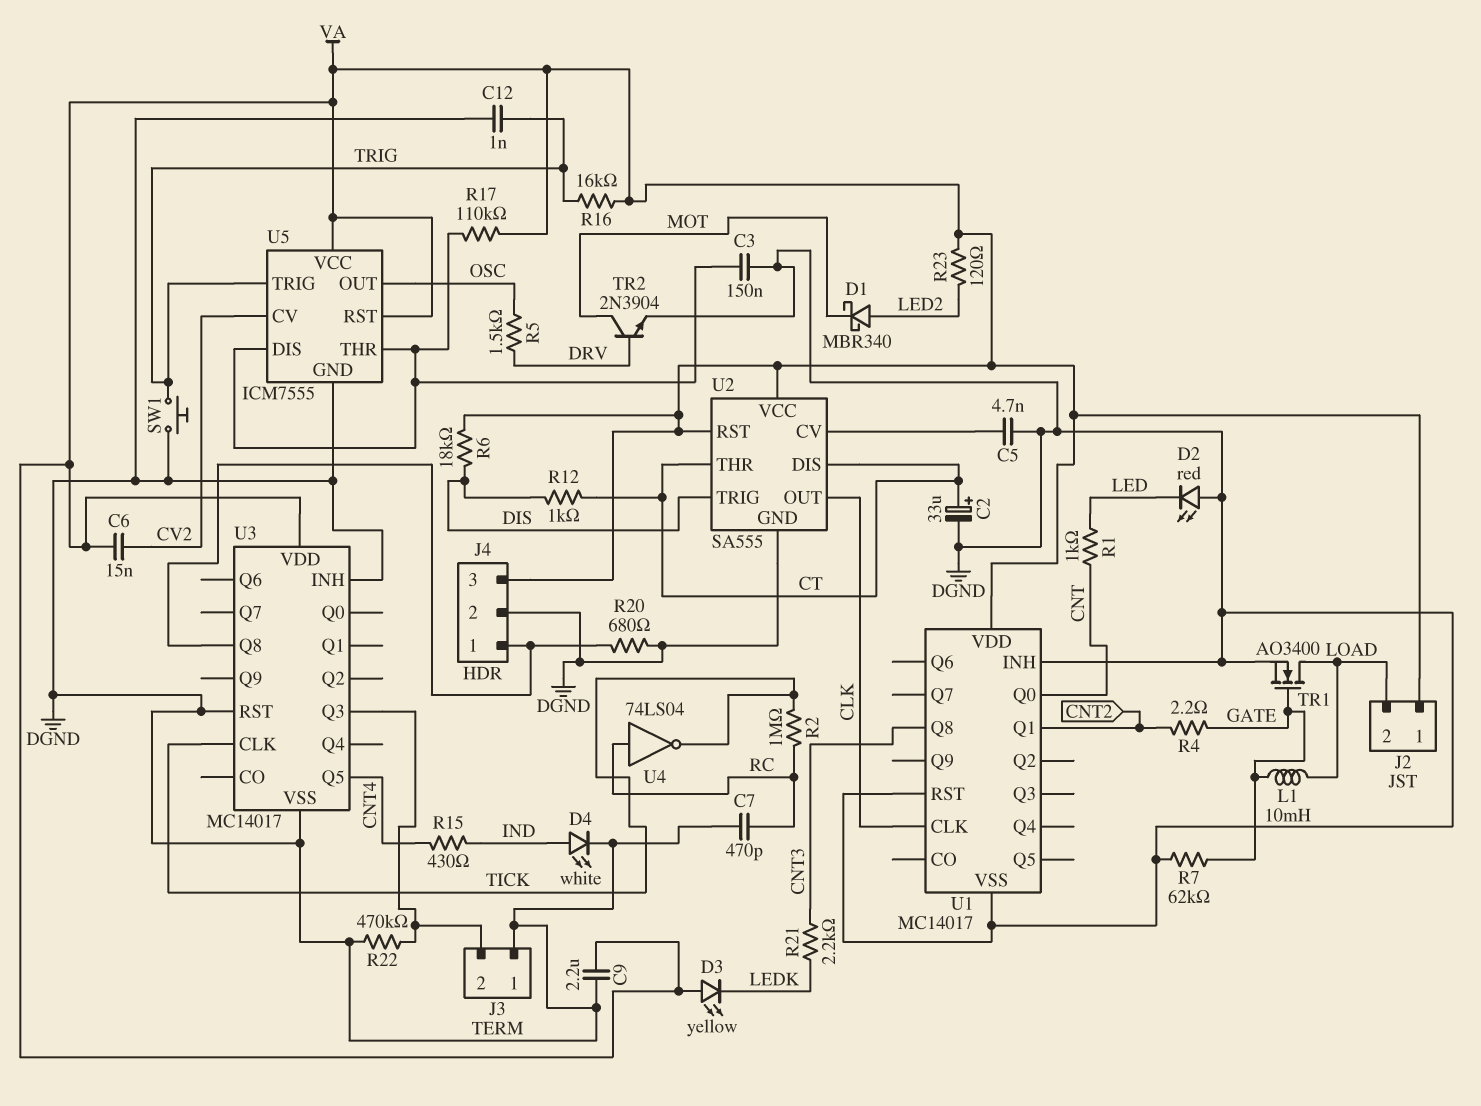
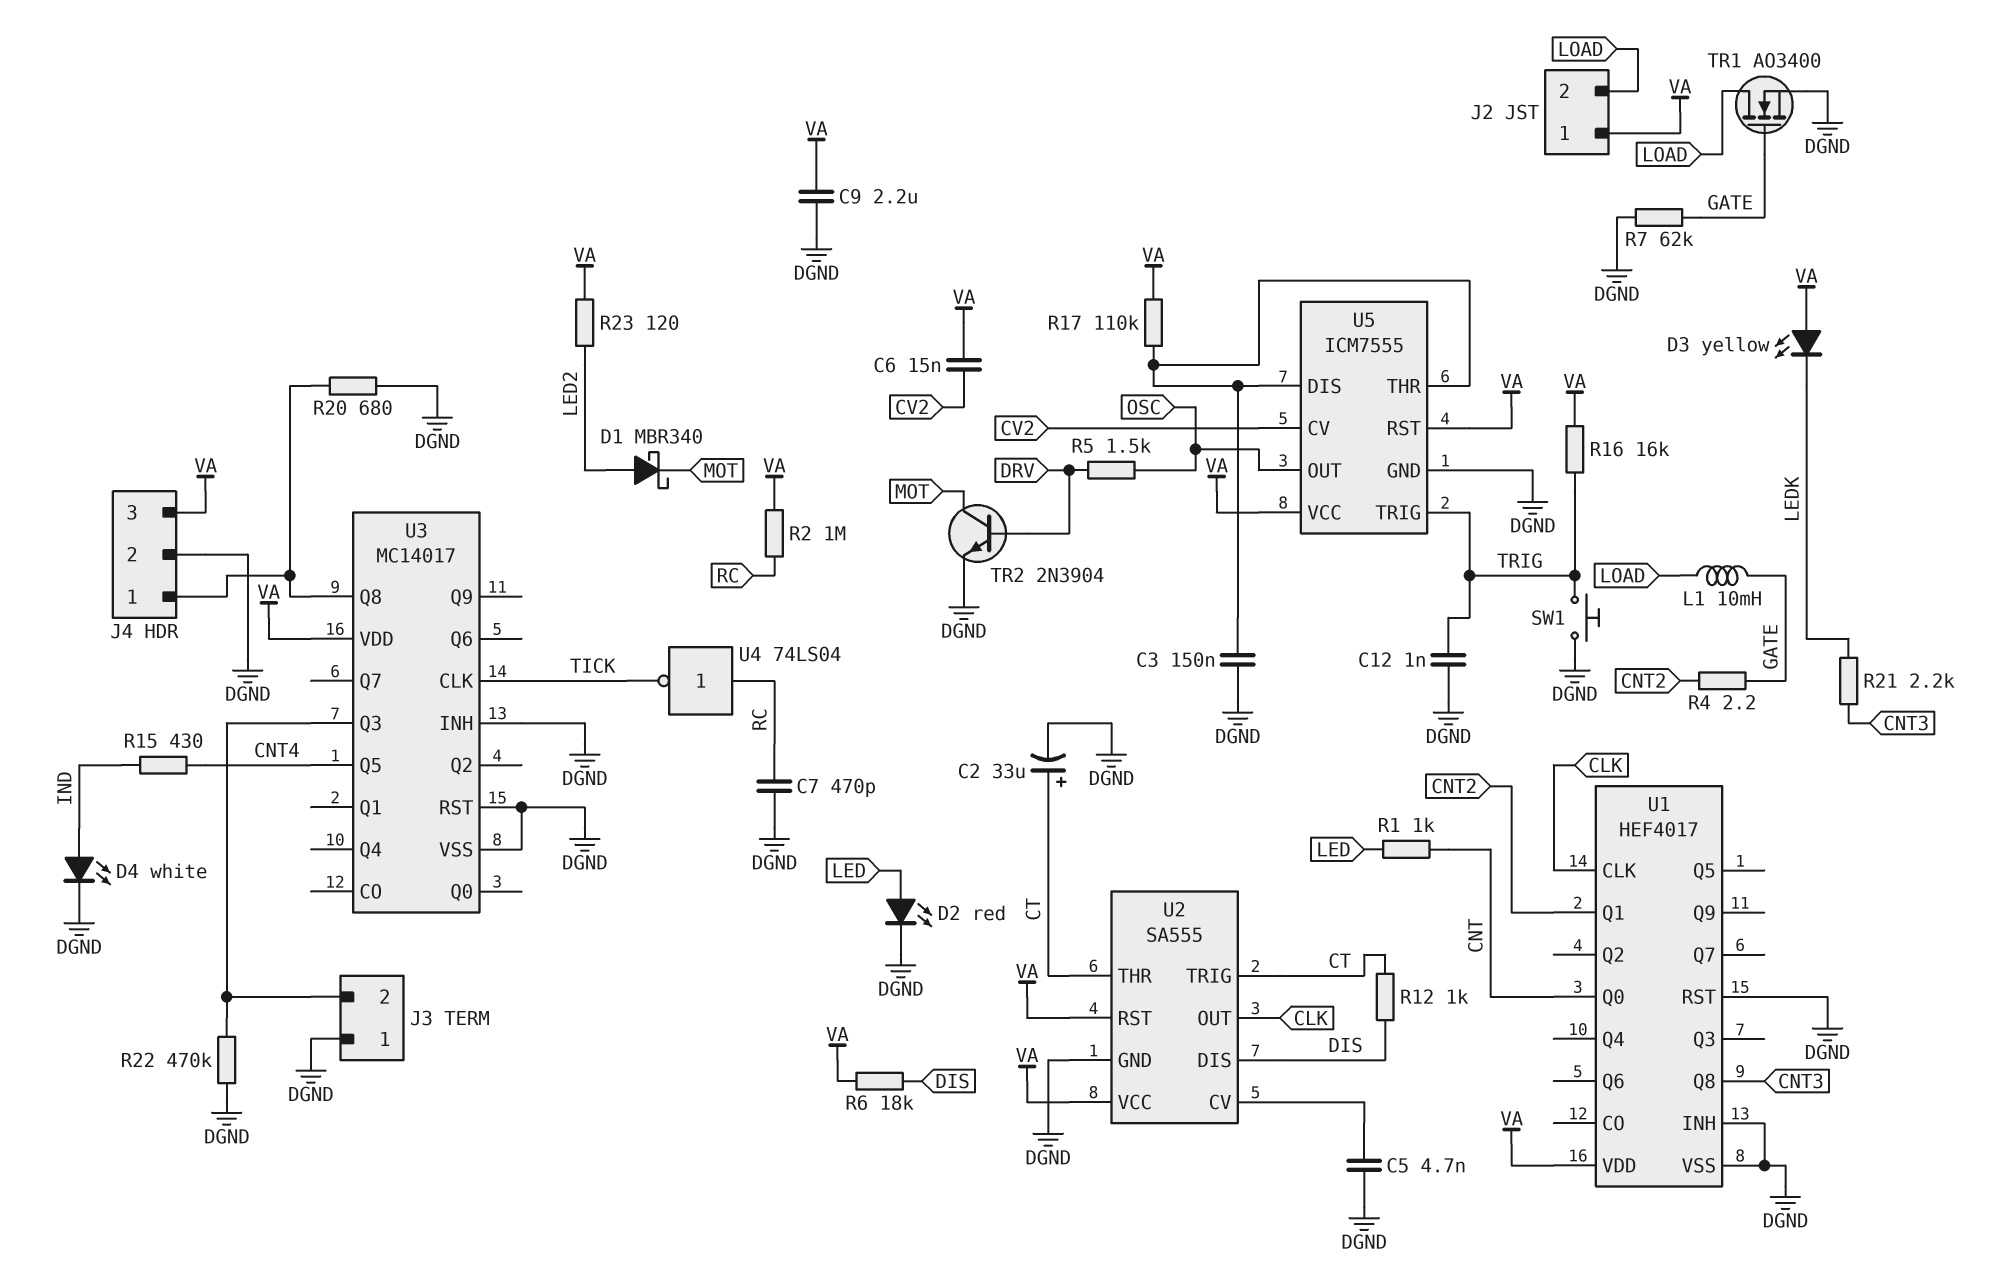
D2: LED red (A DGND, K LED) -> LED red (A LED, K DGND)
R2: 1M (RC, TICK) -> 1M (RC, VA)
U1: MC14017 -> HEF4017
U2 pin DIS: CT -> DIS
U2 pin TRIG: DIS -> CT

